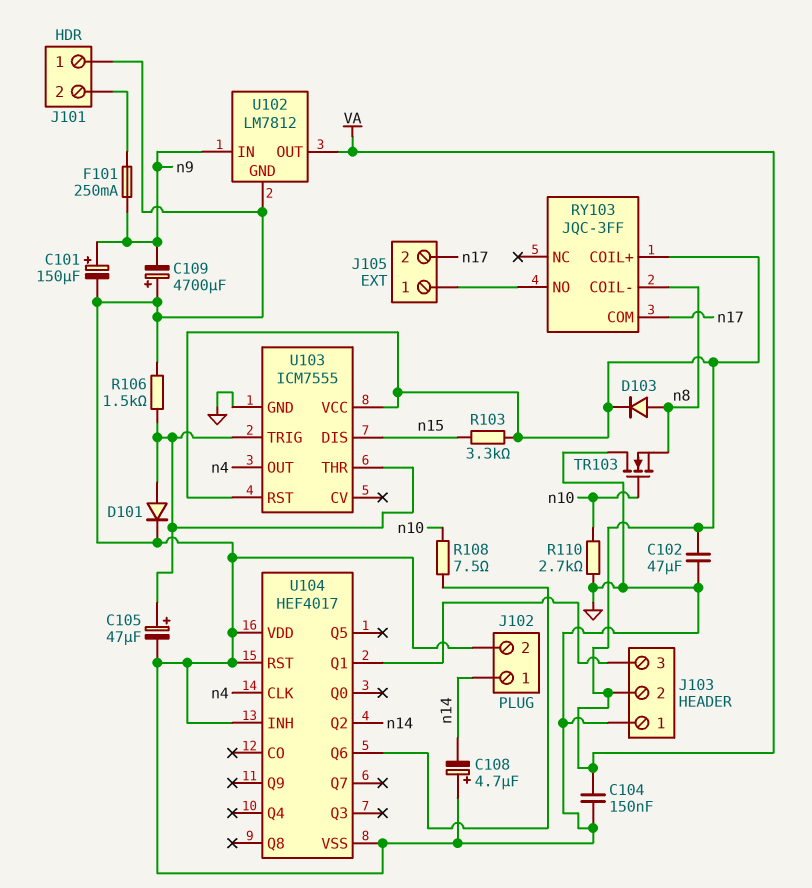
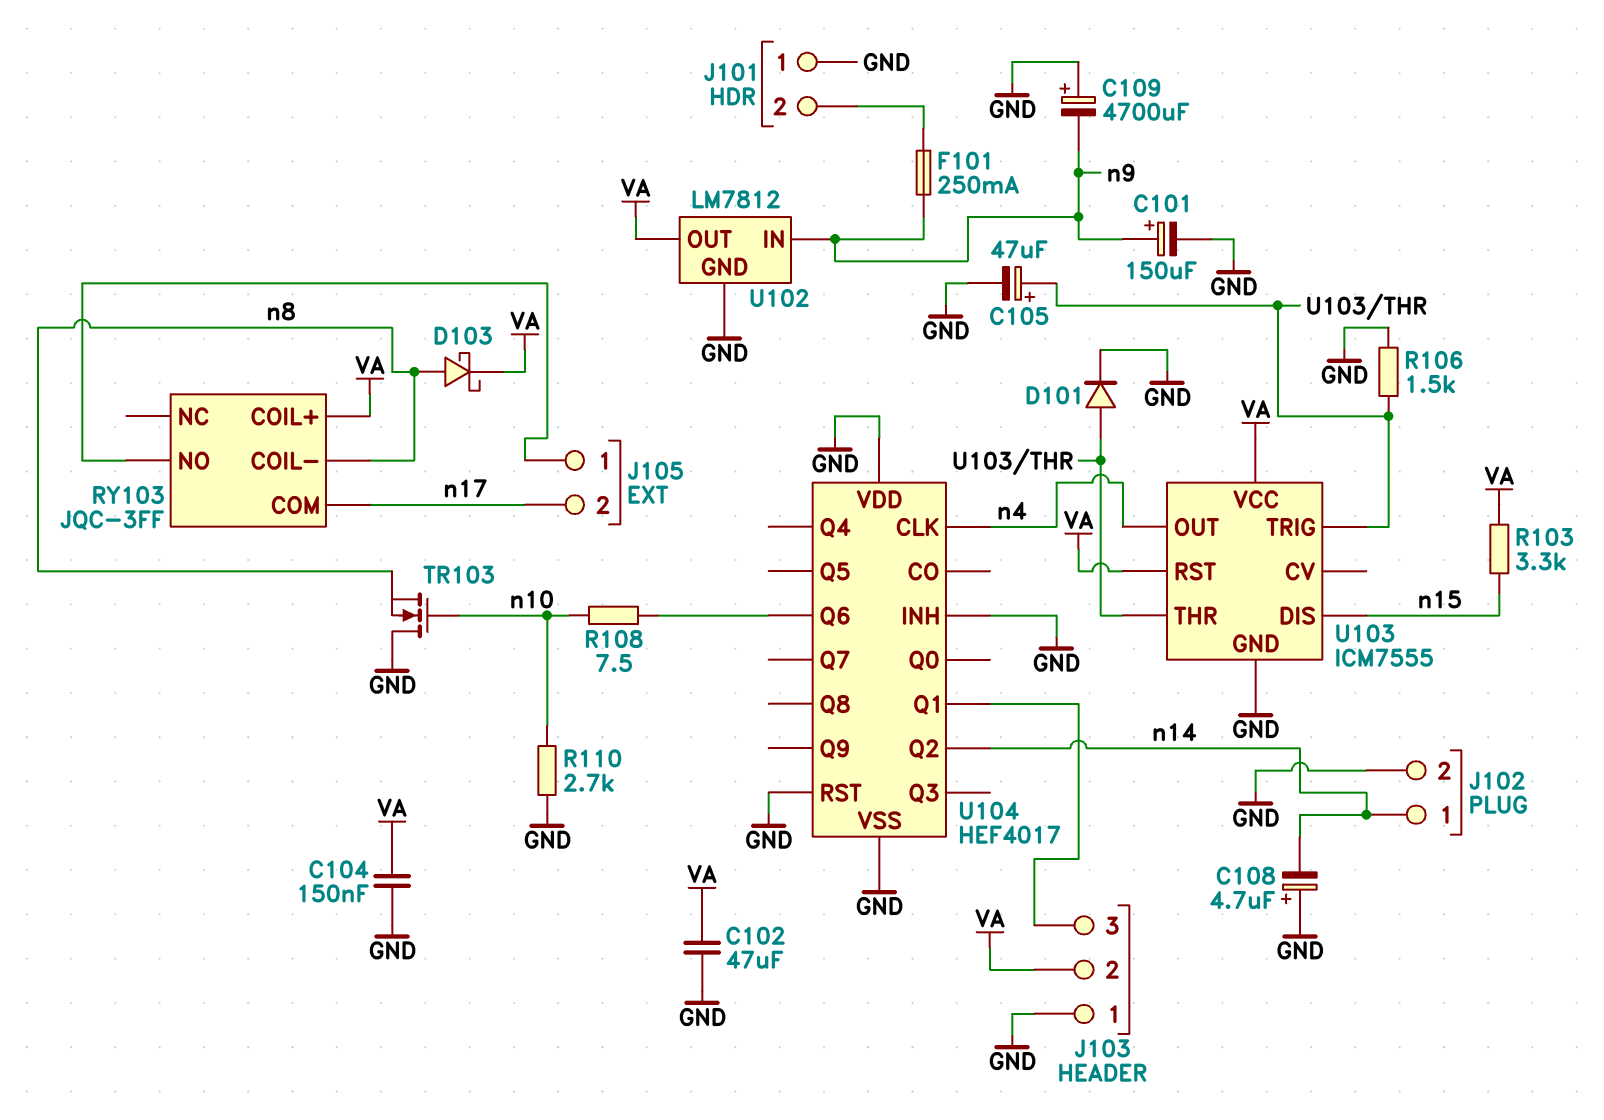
D103: diode (A n8, K VA) -> schottky (A n8, K VA)

